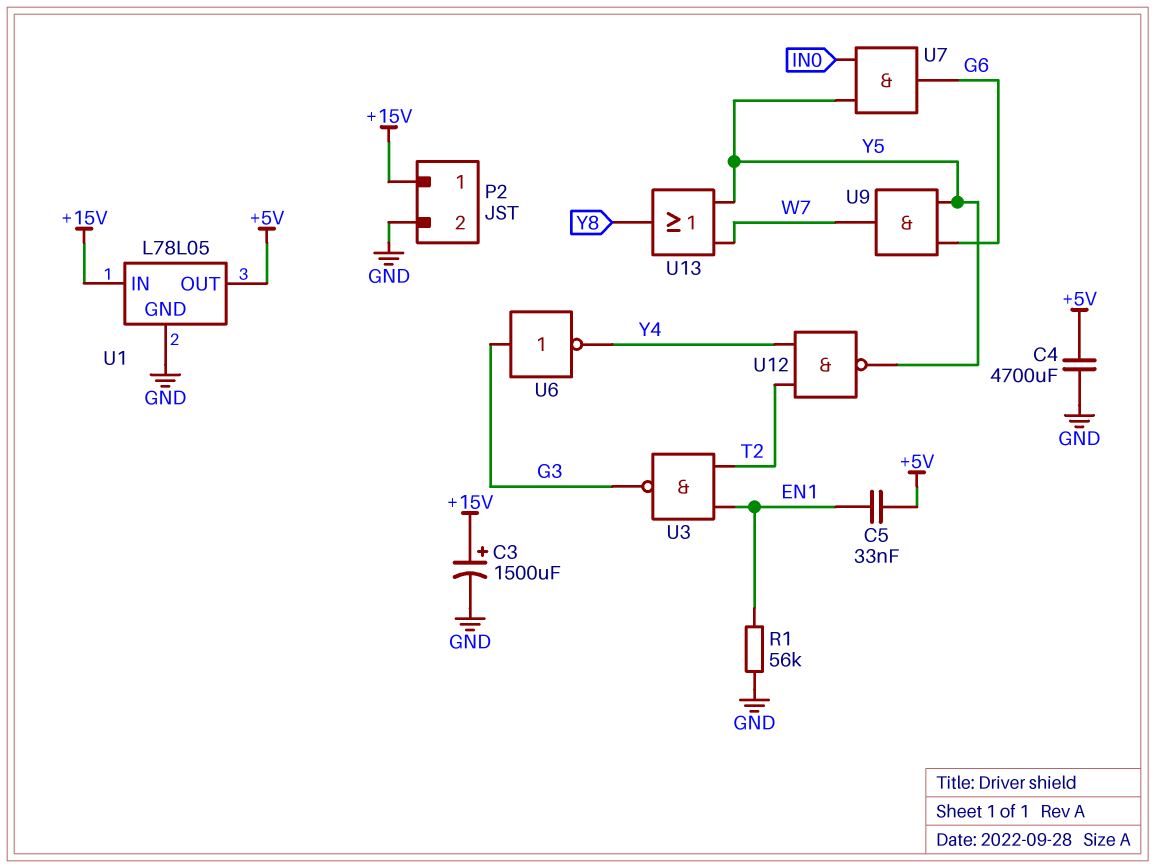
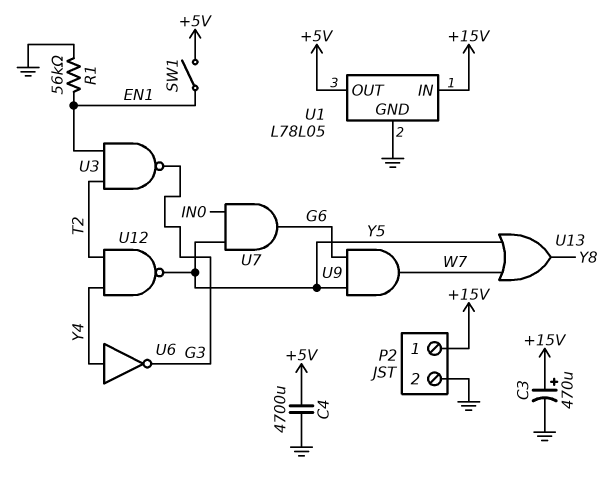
C3: 1500uF (plus +15V, minus GND) -> 470uF (plus +15V, minus GND)
C5: 33nF (+5V, EN1) -> none
SW1: none -> switch (+5V, EN1)
U6: NOT (in G3, out Y4) -> NOT (in Y4, out G3)

